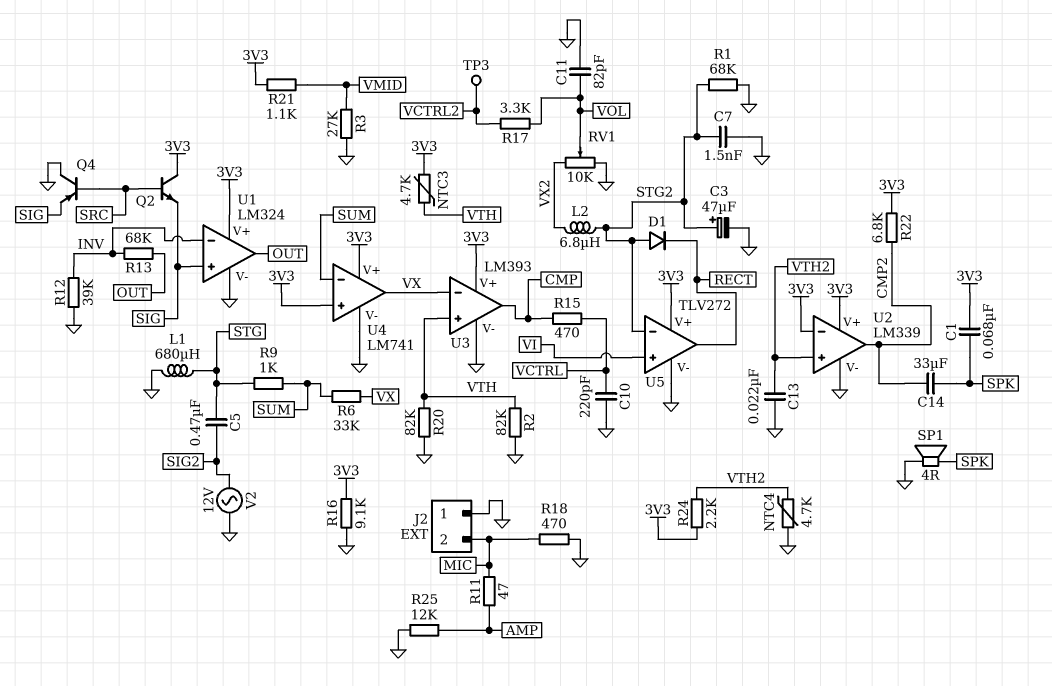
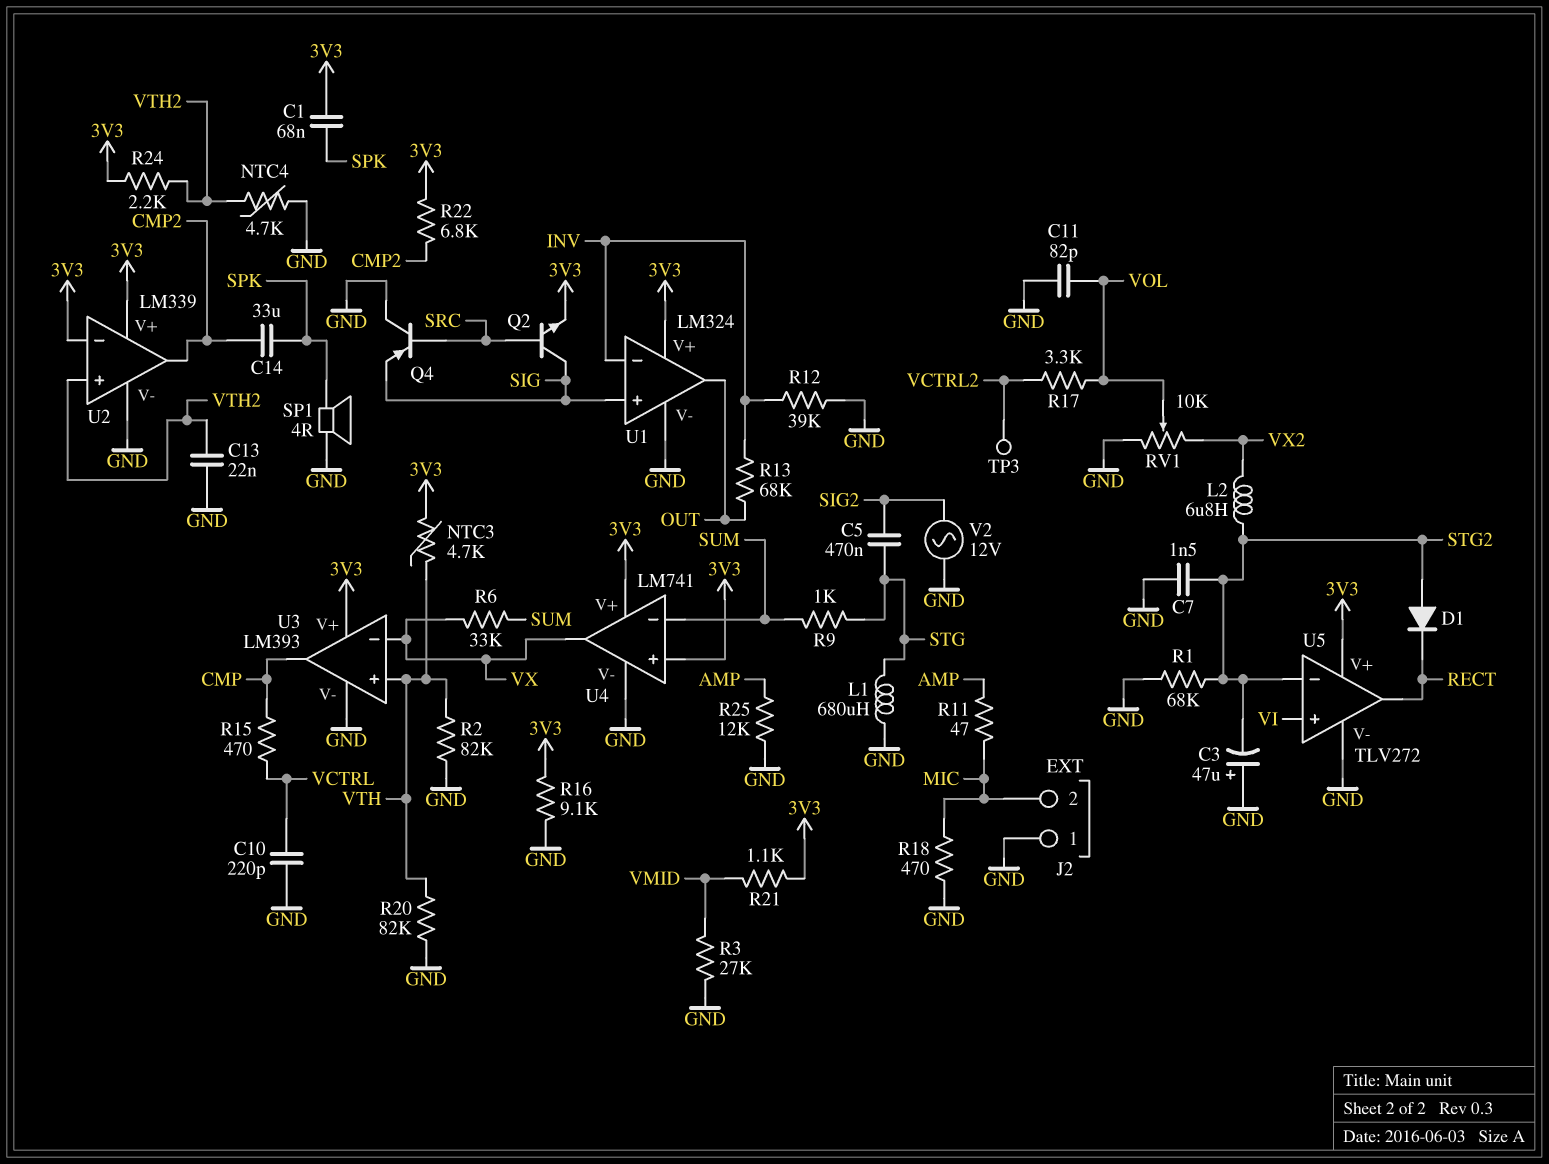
C3: 47uF (plus STG2, minus GND) -> 47uF (plus GND, minus STG2)
Q2: NPN (B SRC, C 3V3, E SIG) -> NPN (B SRC, C SIG, E 3V3)

